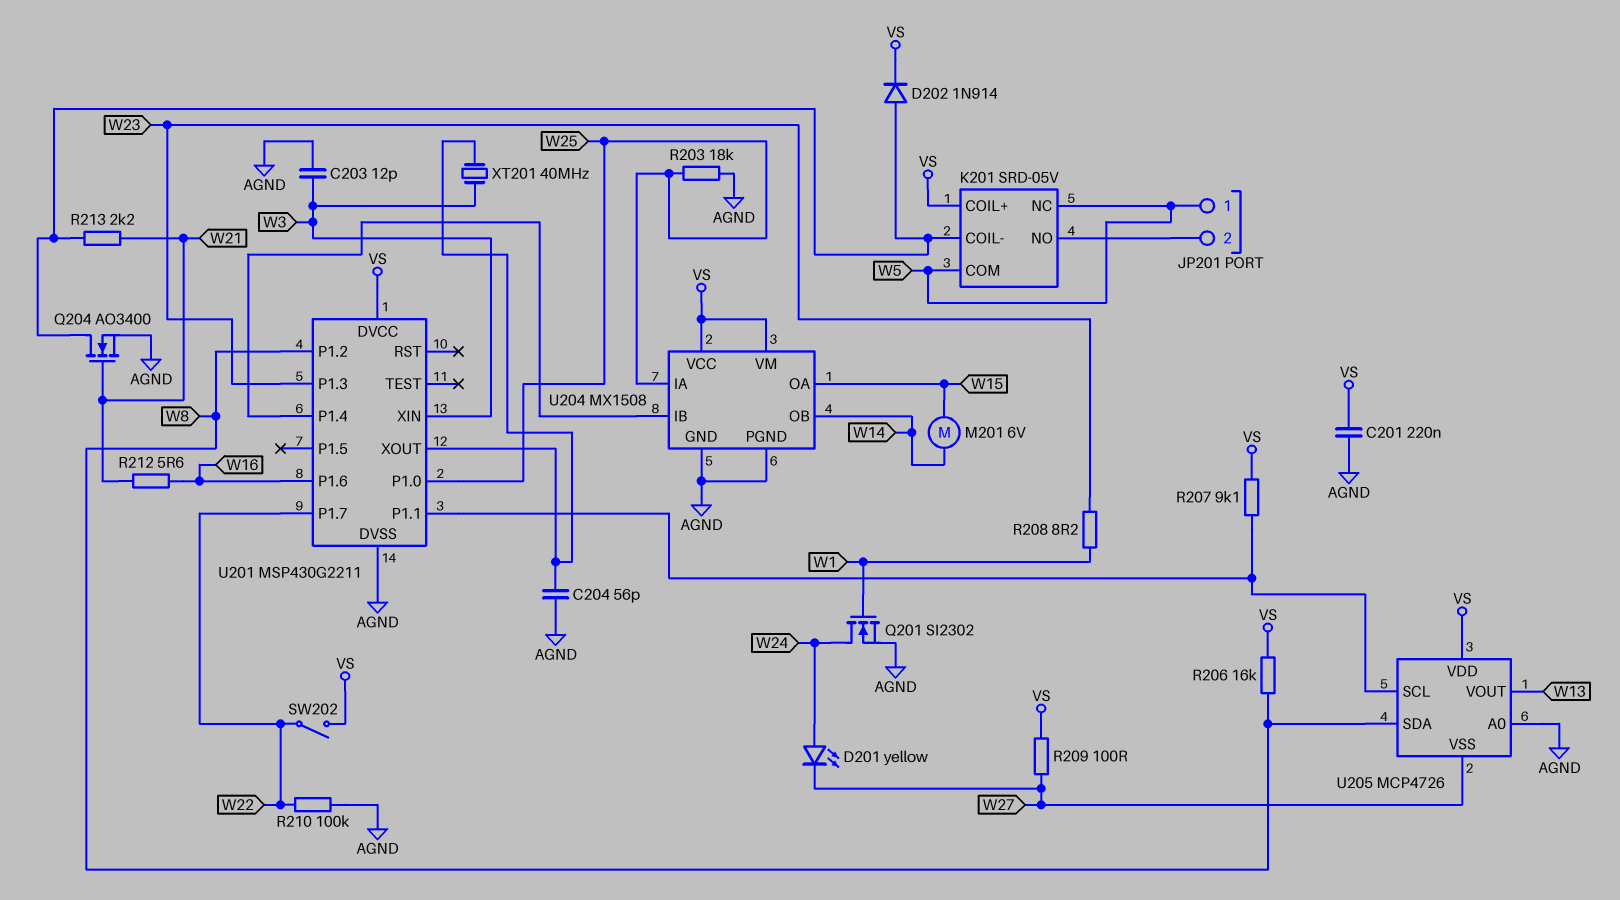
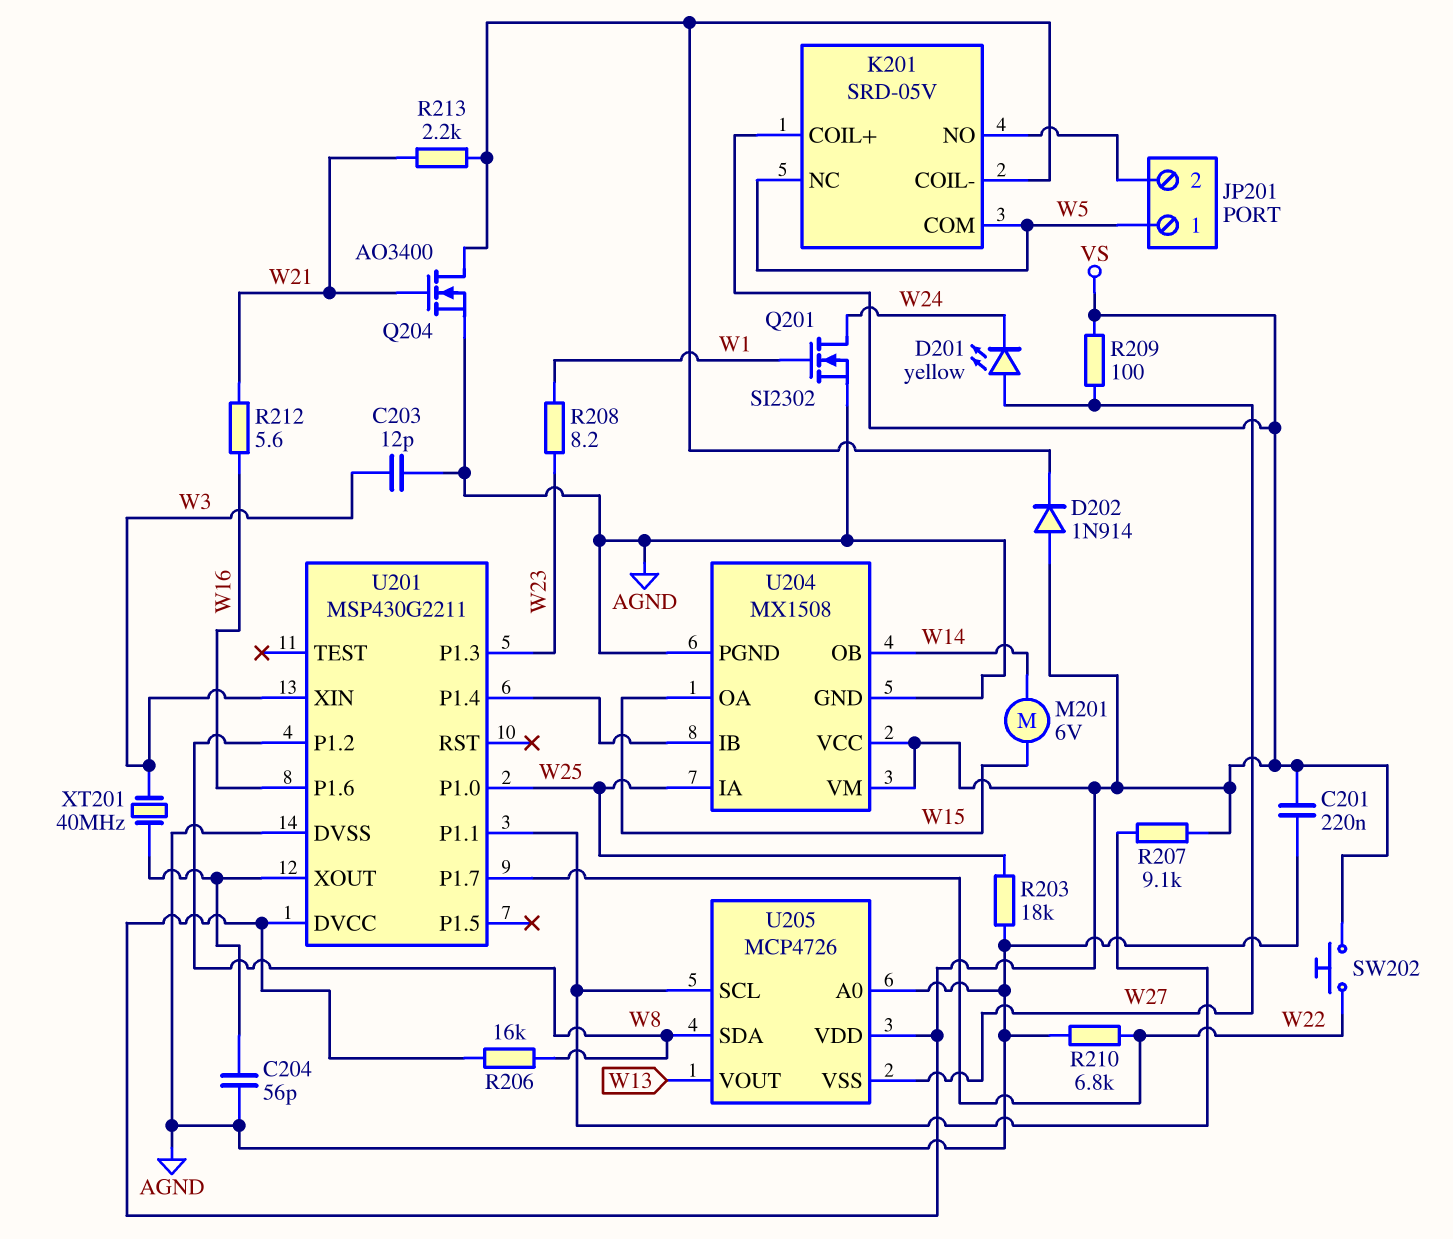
D201: LED yellow (A W24, K W27) -> LED yellow (A W27, K W24)
D202: diode 1N914 (A K201/COIL-, K VS) -> diode 1N914 (A VS, K K201/COIL-)
R210: 100k (AGND, W22) -> 6.8k (AGND, W22)
SW202: switch (VS, W22) -> button (VS, W22)

